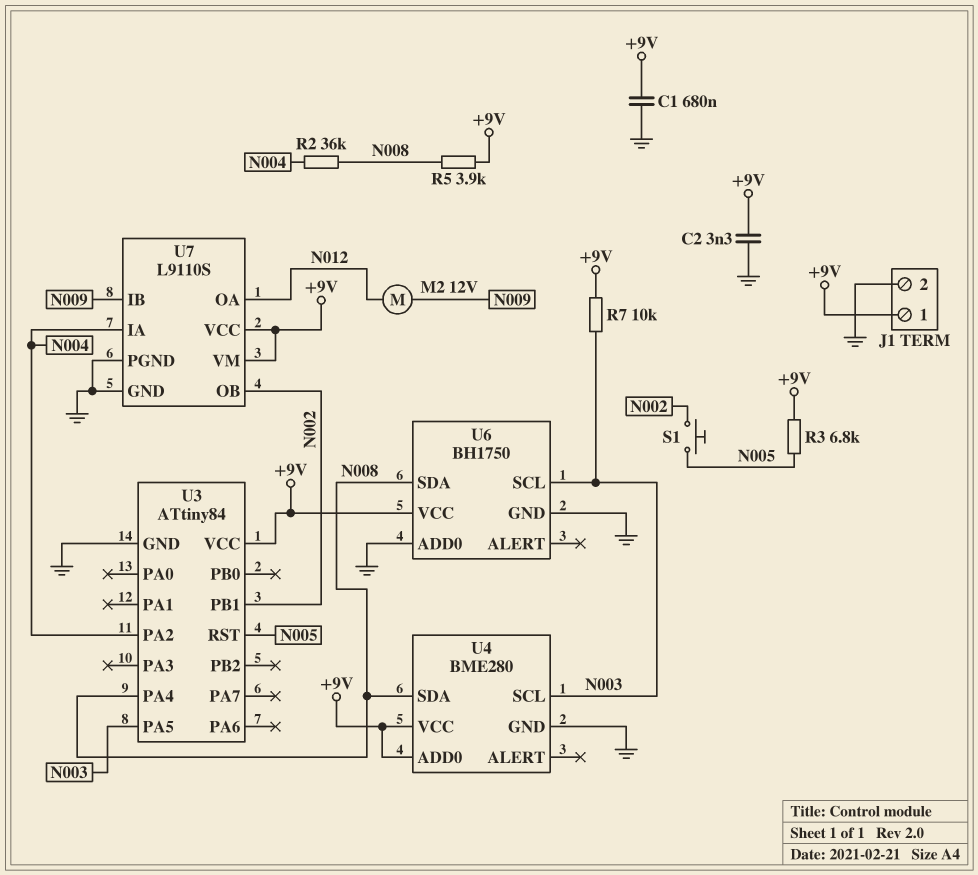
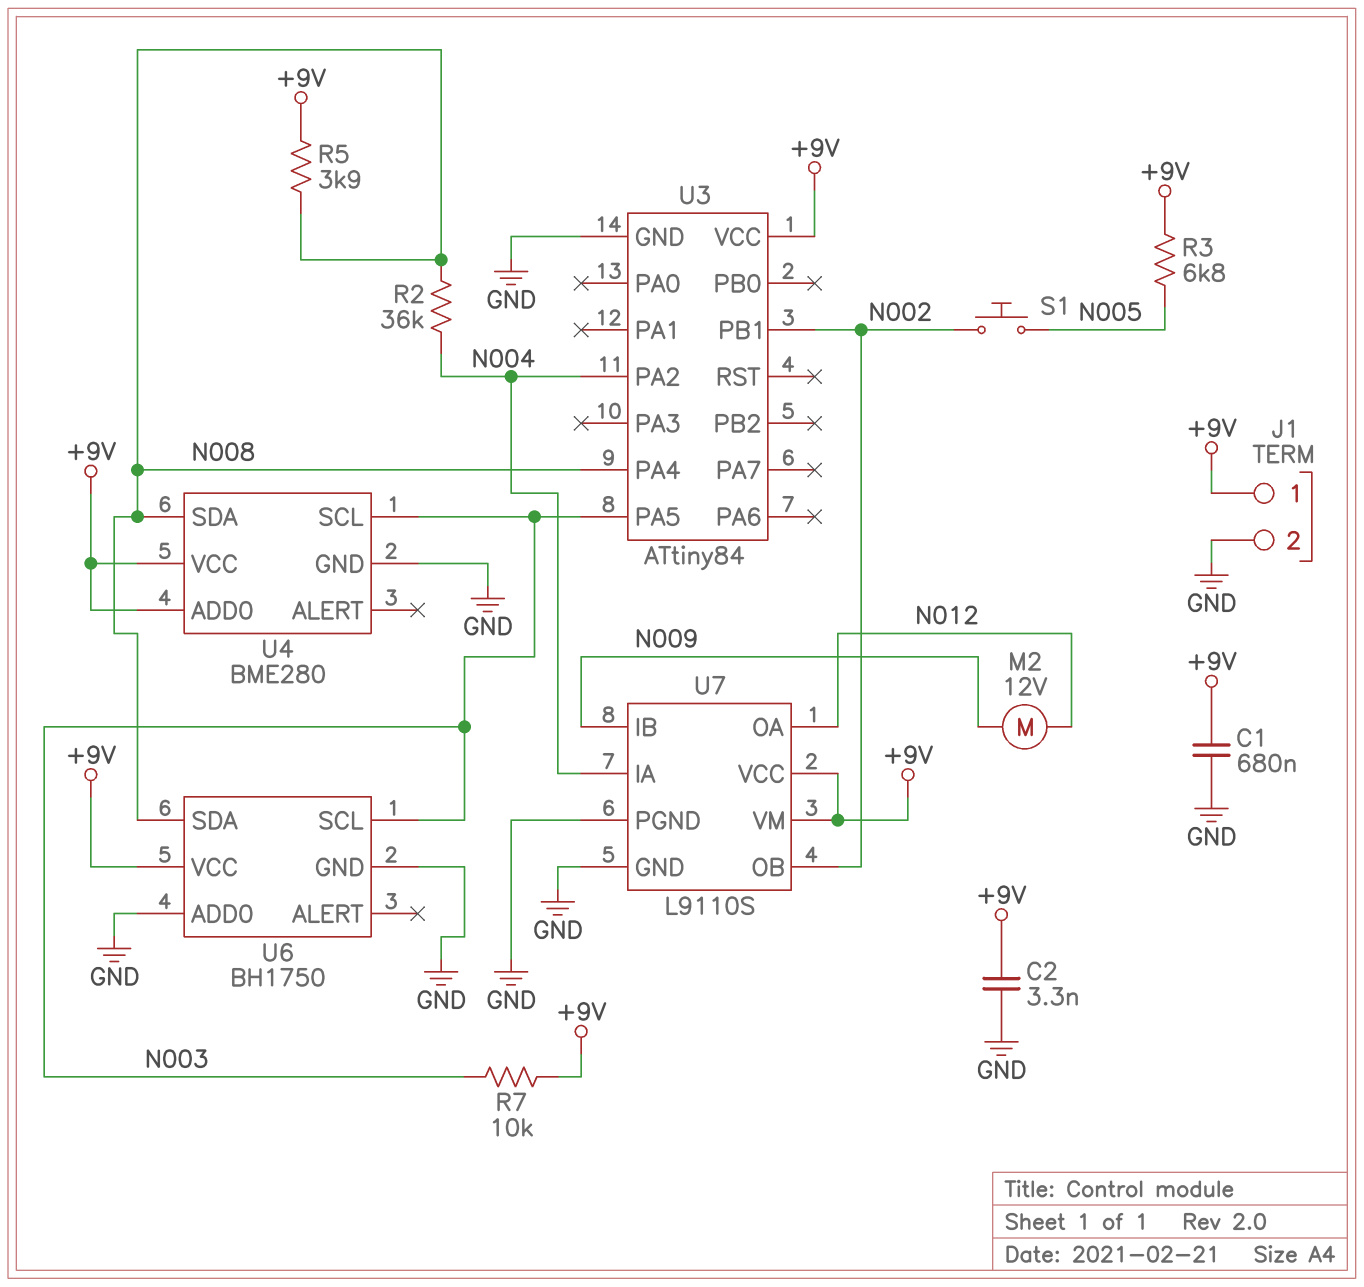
U3 pin RST: N005 -> none

